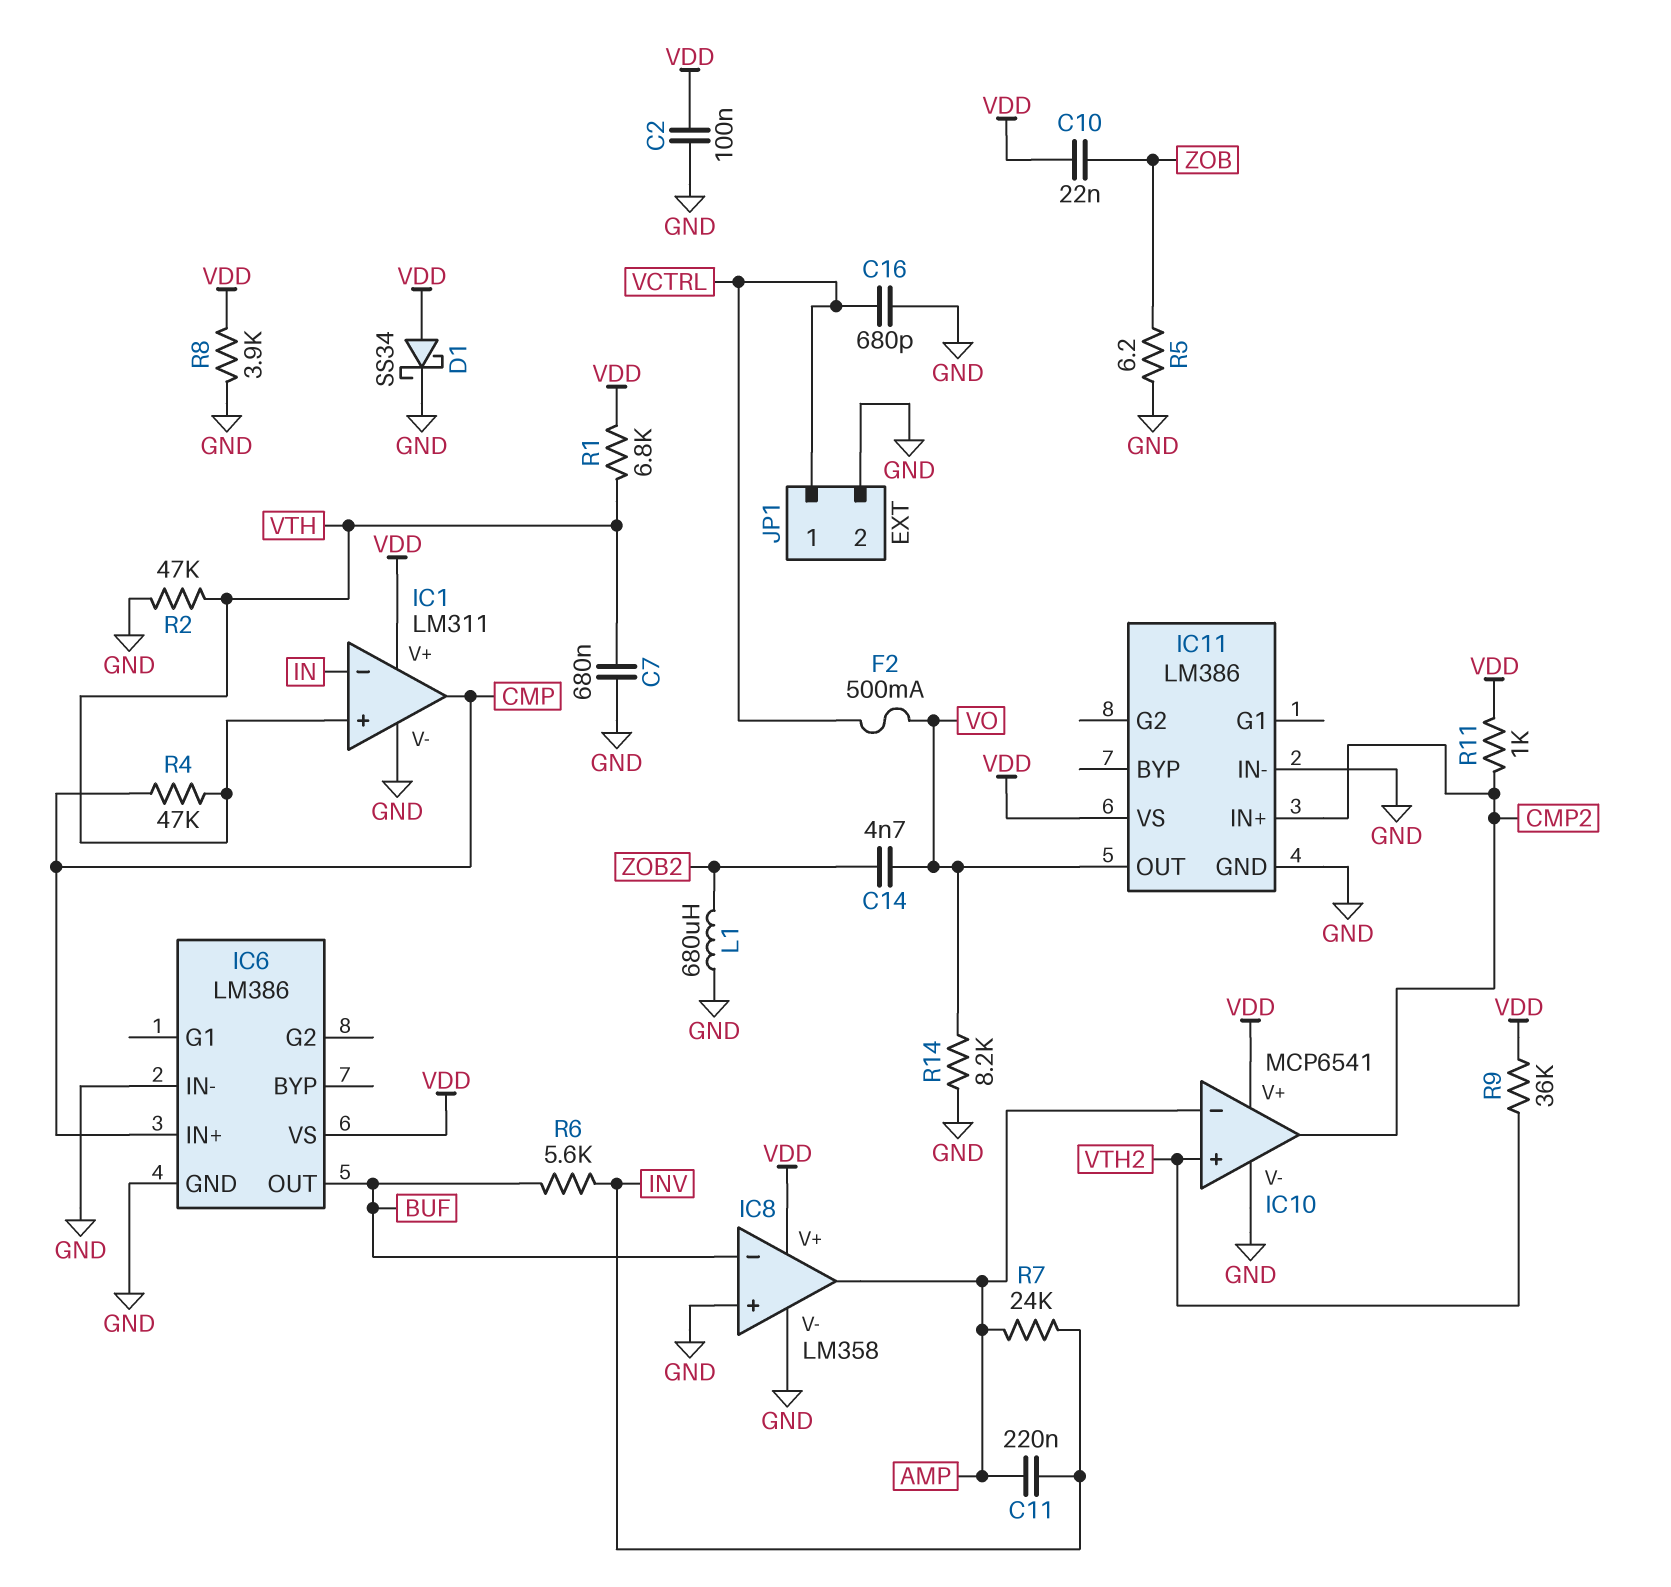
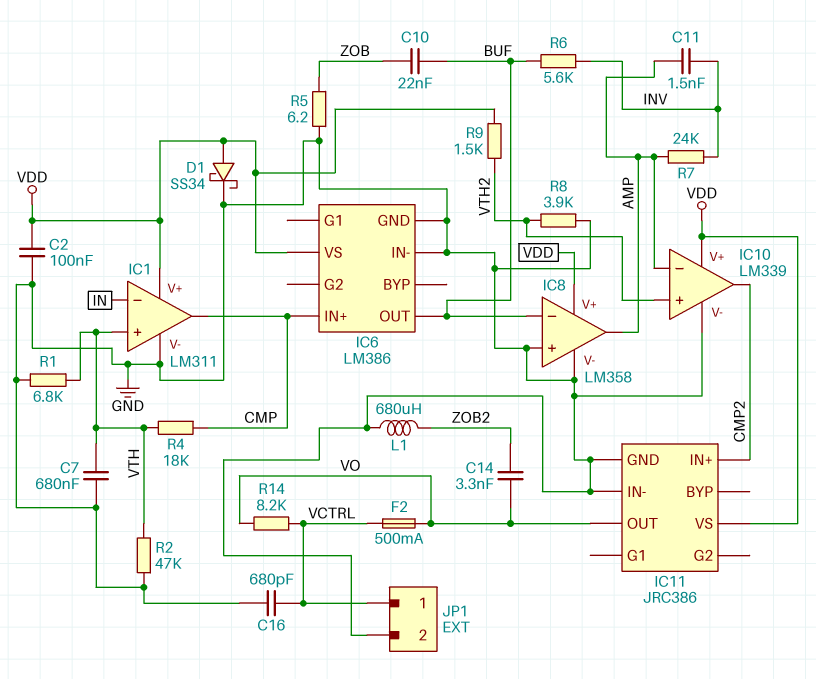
C10: 22nF (VDD, ZOB) -> 22nF (BUF, ZOB)
C11: 220nF (AMP, INV) -> 1.5nF (AMP, INV)
C14: 4.7nF (VO, ZOB2) -> 3.3nF (VO, ZOB2)
IC10: MCP6541 -> LM339
IC11: LM386 -> JRC386
R1: 6.8k (VDD, VTH) -> 6.8k (GND, VTH)
R4: 47k (CMP, VTH) -> 18k (CMP, VTH)
R8: 3.9k (GND, VDD) -> 3.9k (GND, VTH2)
R9: 36k (VDD, VTH2) -> 1.5k (VDD, VTH2)
R11: 1k (CMP2, VDD) -> none
R14: 8.2k (GND, VO) -> 8.2k (VCTRL, VO)

